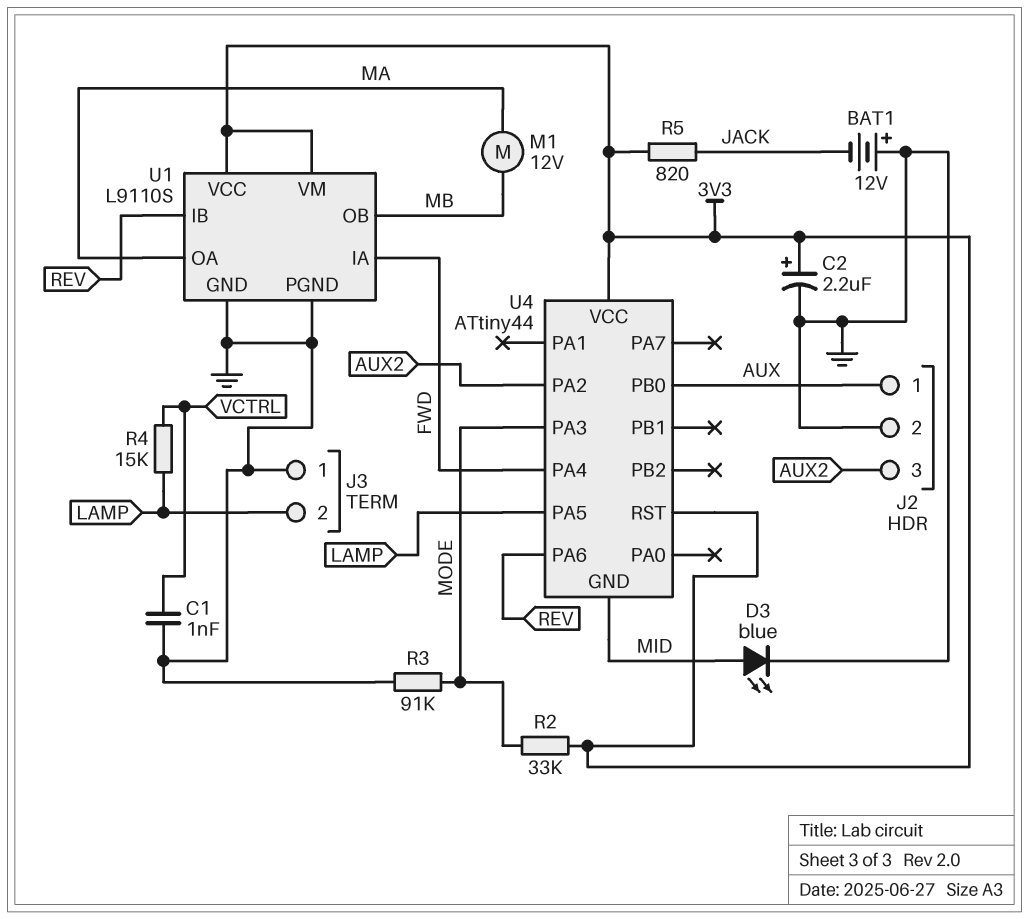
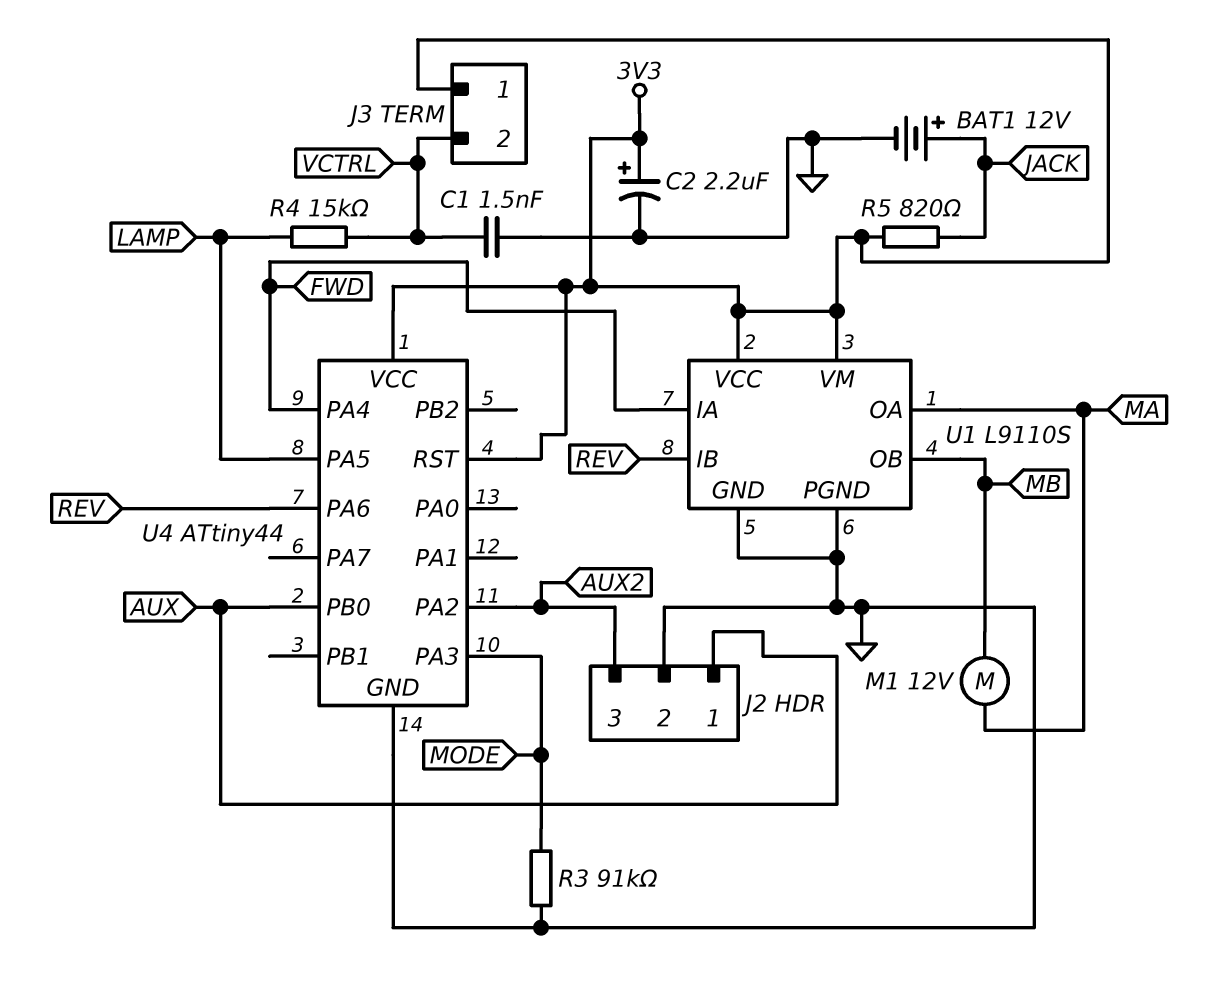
BAT1: 12V (plus GND, minus JACK) -> 12V (plus JACK, minus GND)
C1: 1nF (GND, VCTRL) -> 1.5nF (GND, VCTRL)
D3: LED blue (A MID, K GND) -> none
J3 pin 1: GND -> 3V3
J3 pin 2: LAMP -> VCTRL
R2: 33k (3V3, MODE) -> none
U4 pin GND: MID -> GND

